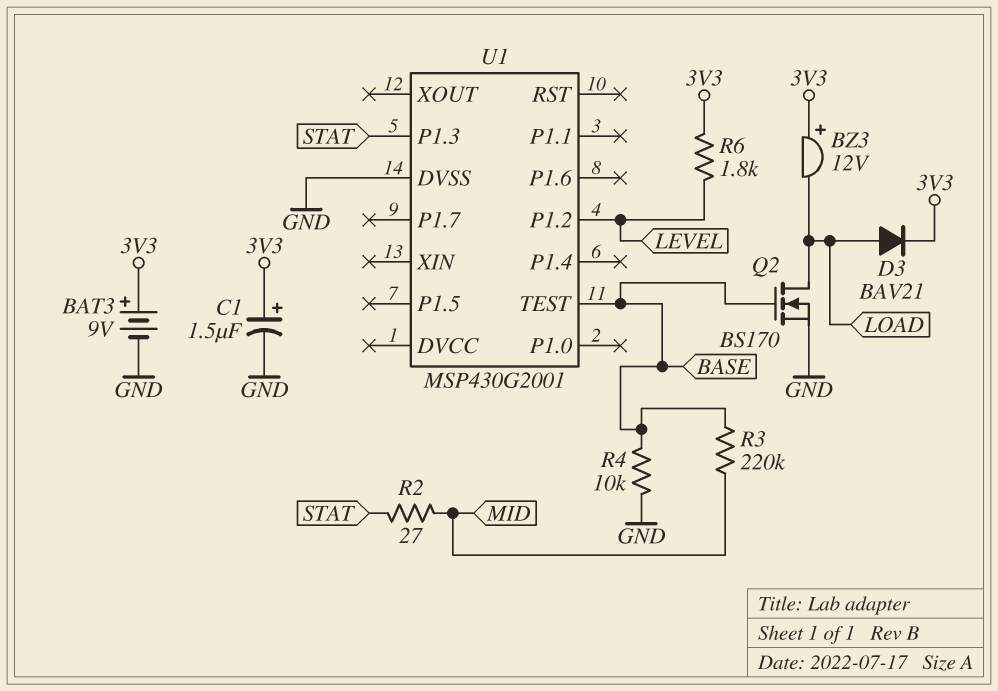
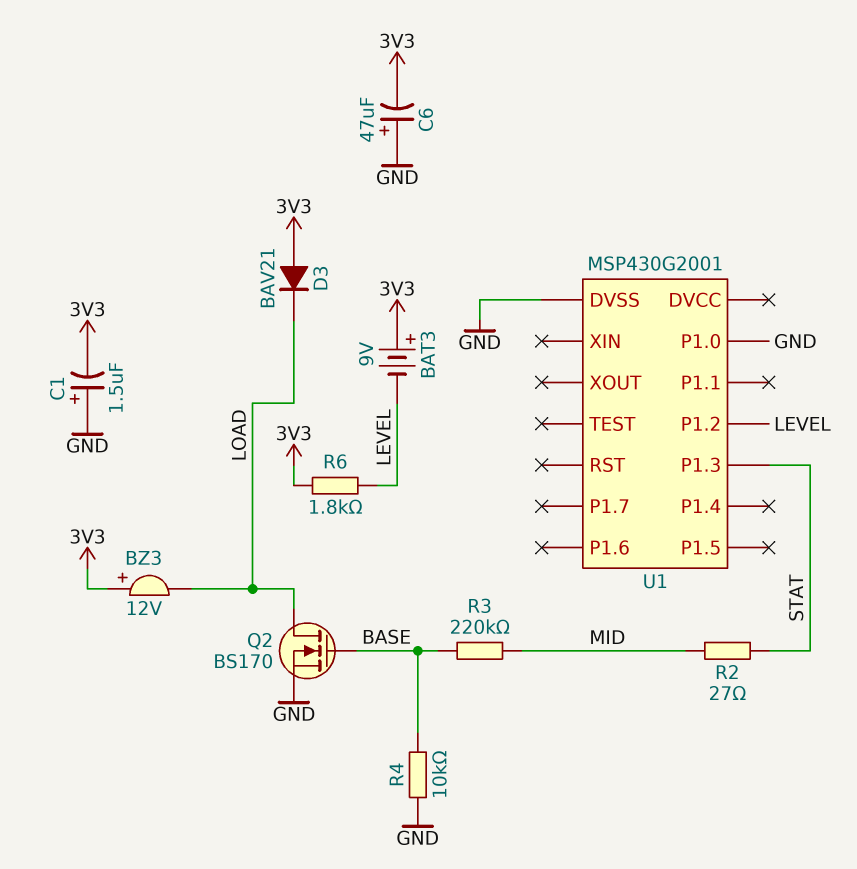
BAT3: 9V (plus 3V3, minus GND) -> 9V (plus 3V3, minus LEVEL)
C1: 1.5uF (plus 3V3, minus GND) -> 1.5uF (plus GND, minus 3V3)
C6: none -> 47uF (plus GND, minus 3V3)
D3: diode BAV21 (A LOAD, K 3V3) -> diode BAV21 (A 3V3, K LOAD)
U1 pin P1.0: none -> GND
U1 pin TEST: BASE -> none

